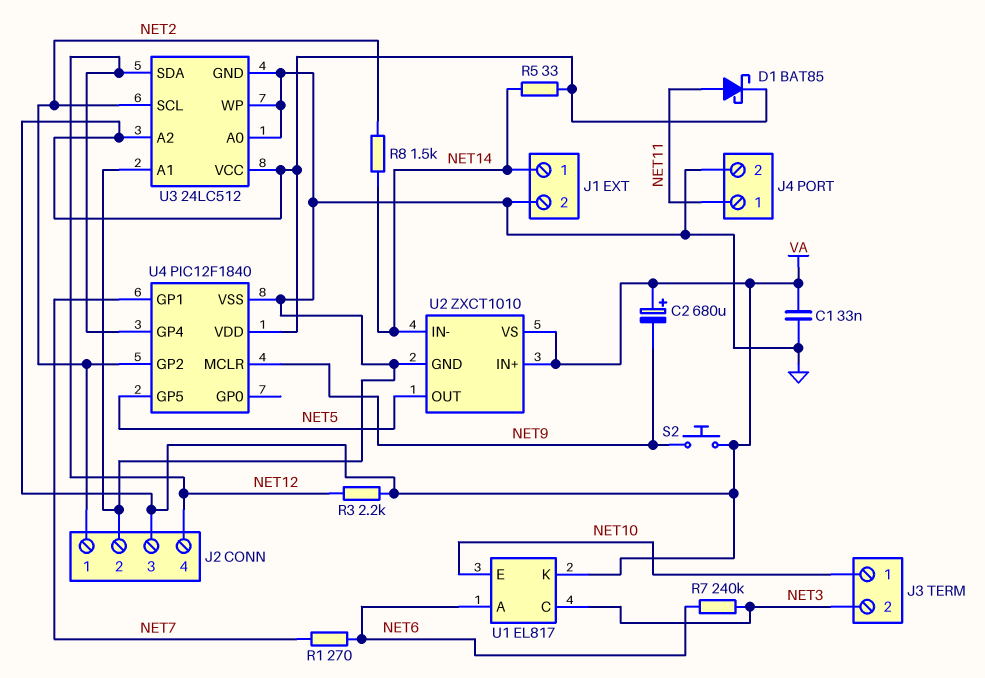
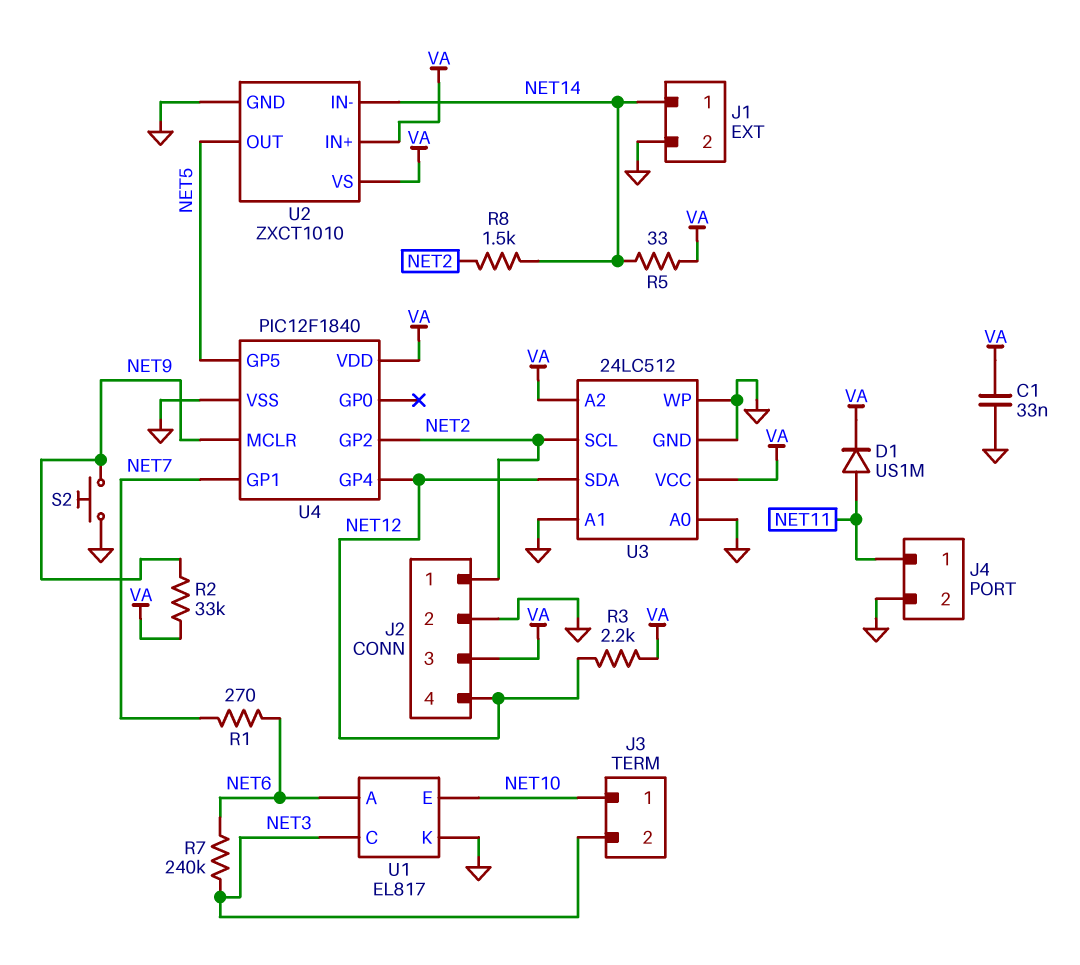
C2: 680uF (plus VA, minus NET9) -> none
D1: schottky BAT85 (A NET11, K VA) -> diode US1M (A NET11, K VA)
R2: none -> 33k (NET9, VA)
S2: button (NET9, VA) -> button (GND, NET9)
U1 pin K: VA -> GND

